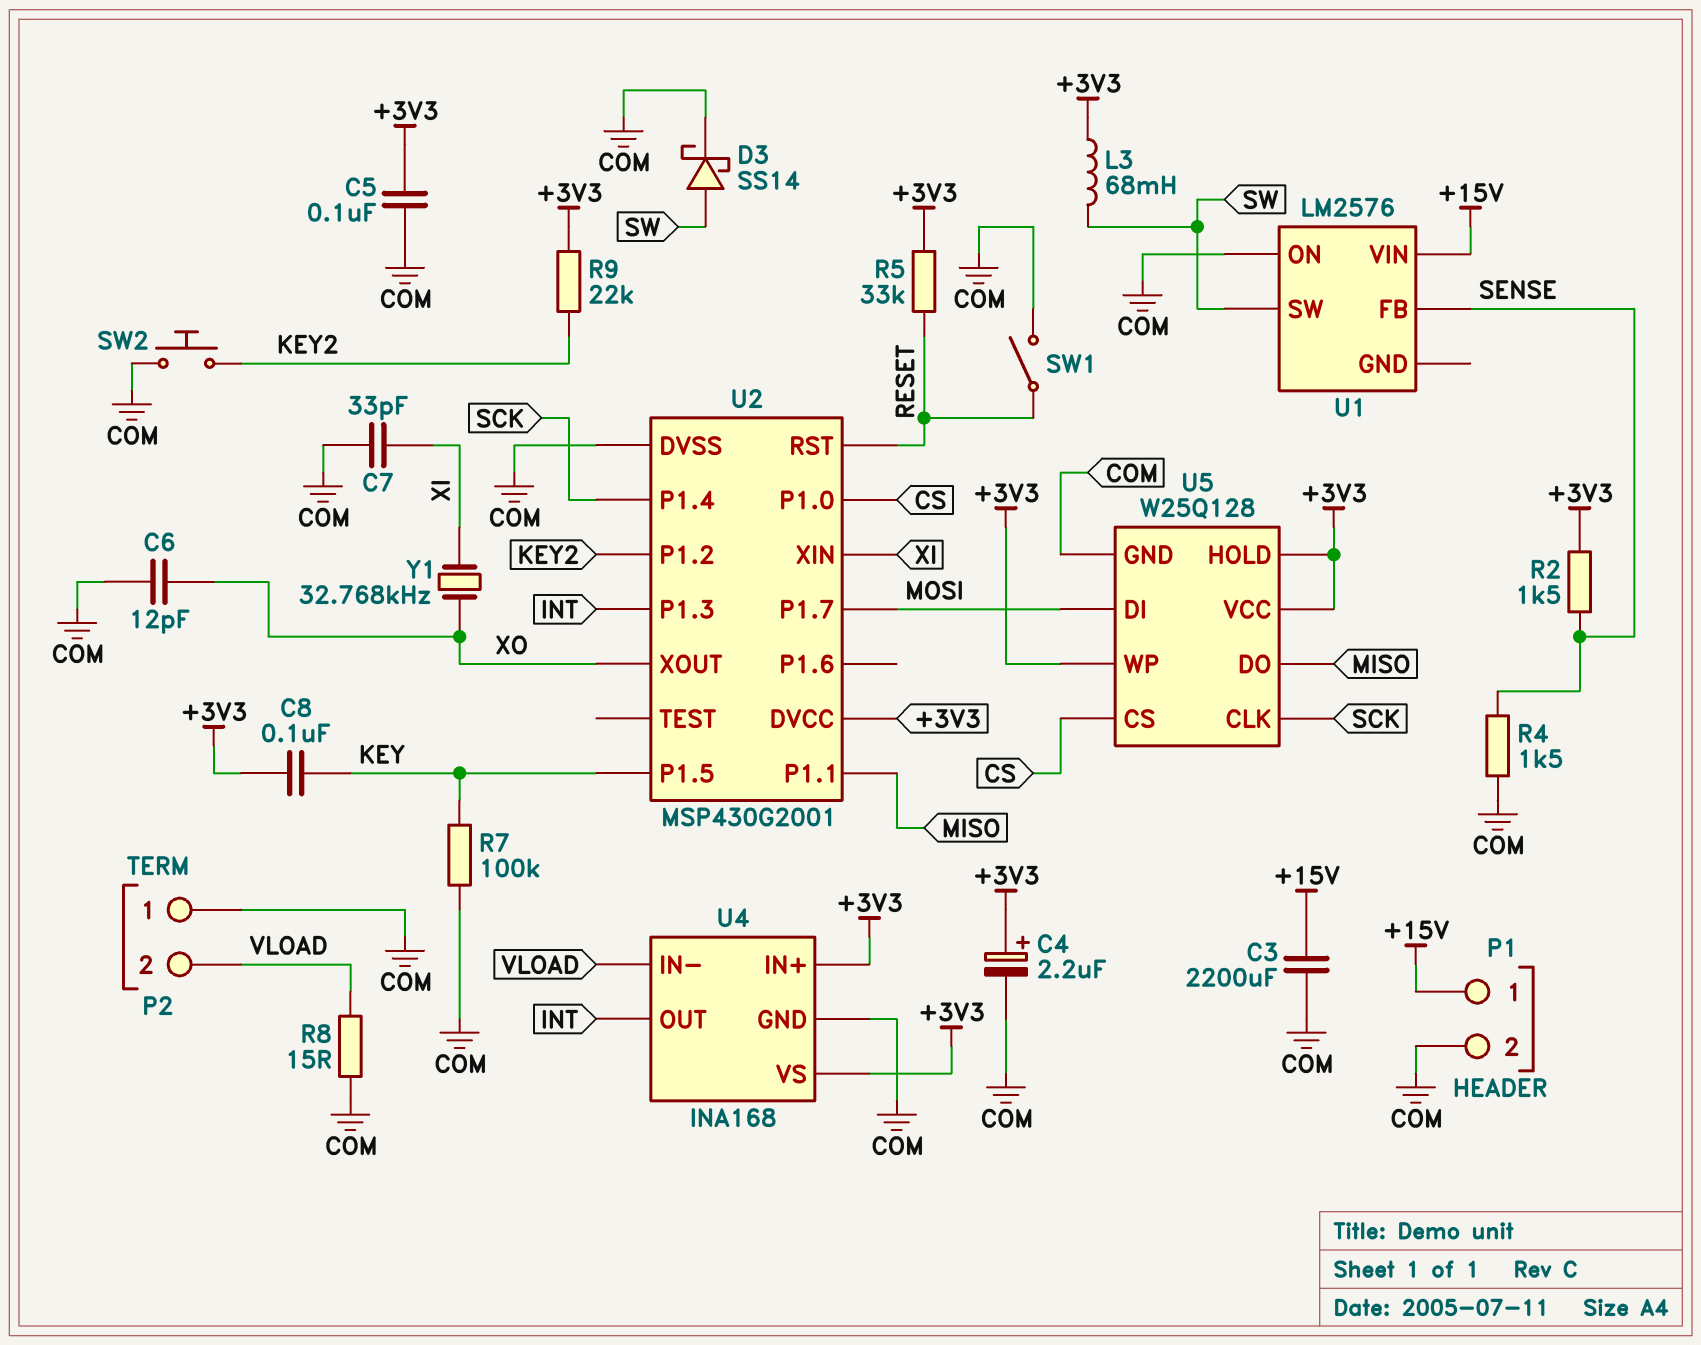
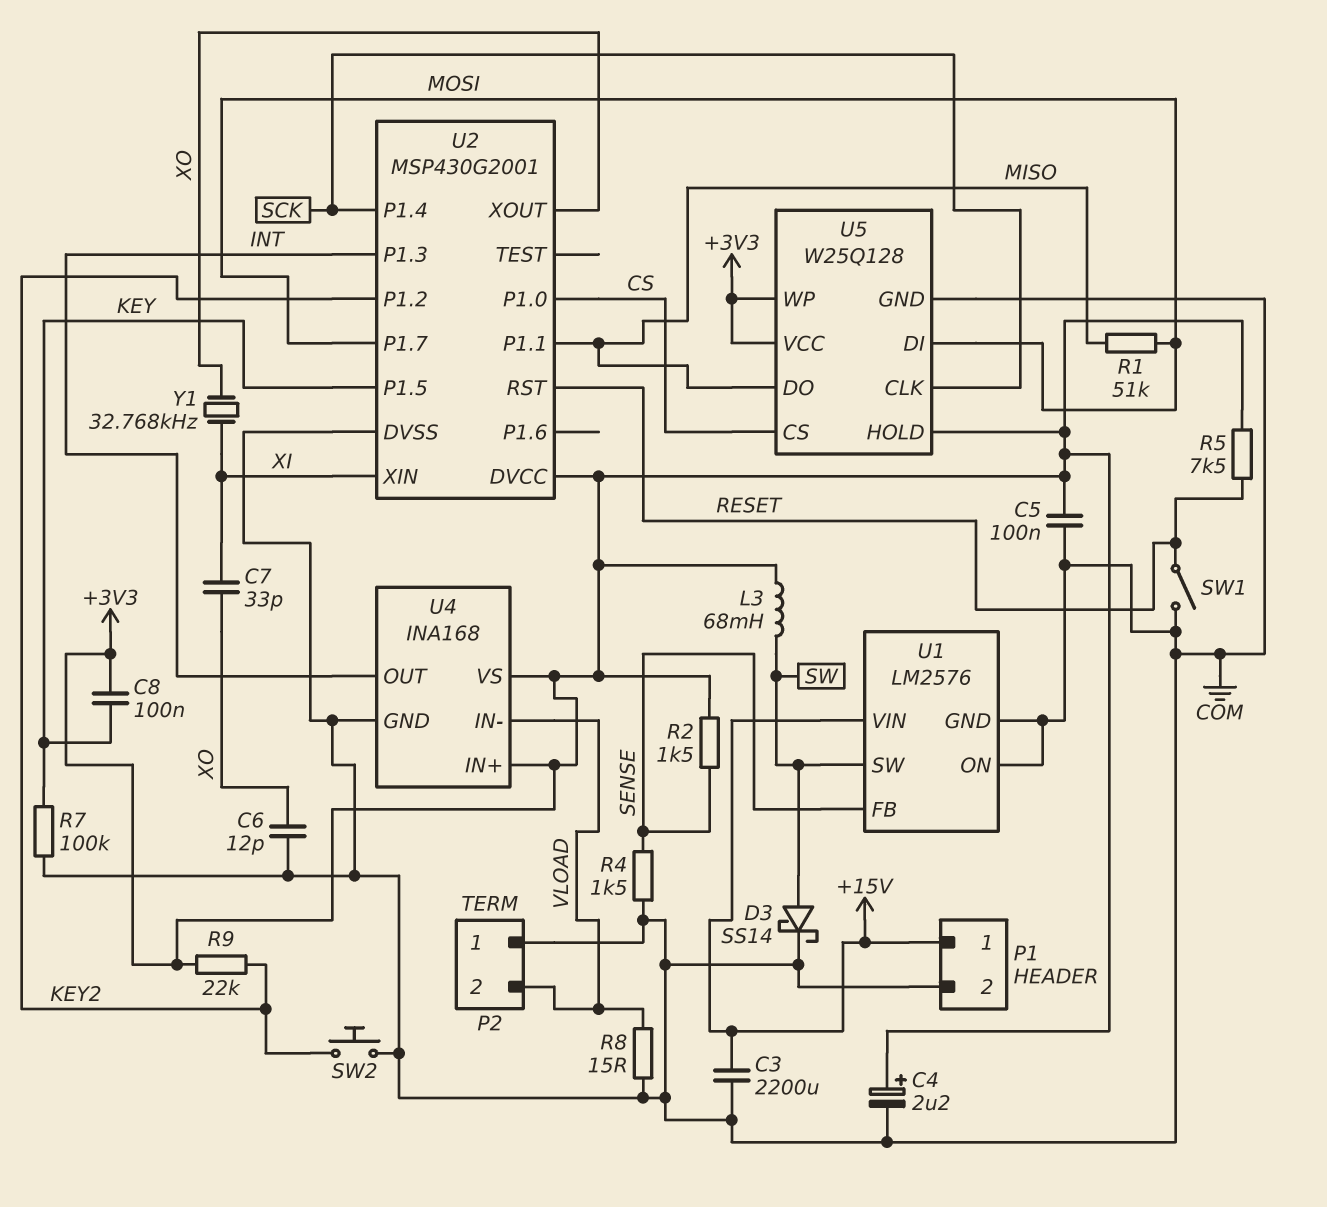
C7: 33pF (COM, XI) -> 33pF (XI, XO)
R1: none -> 51k (MISO, MOSI)
R5: 33k (+3V3, RESET) -> 7.5k (+3V3, RESET)
U1 pin GND: none -> COM

